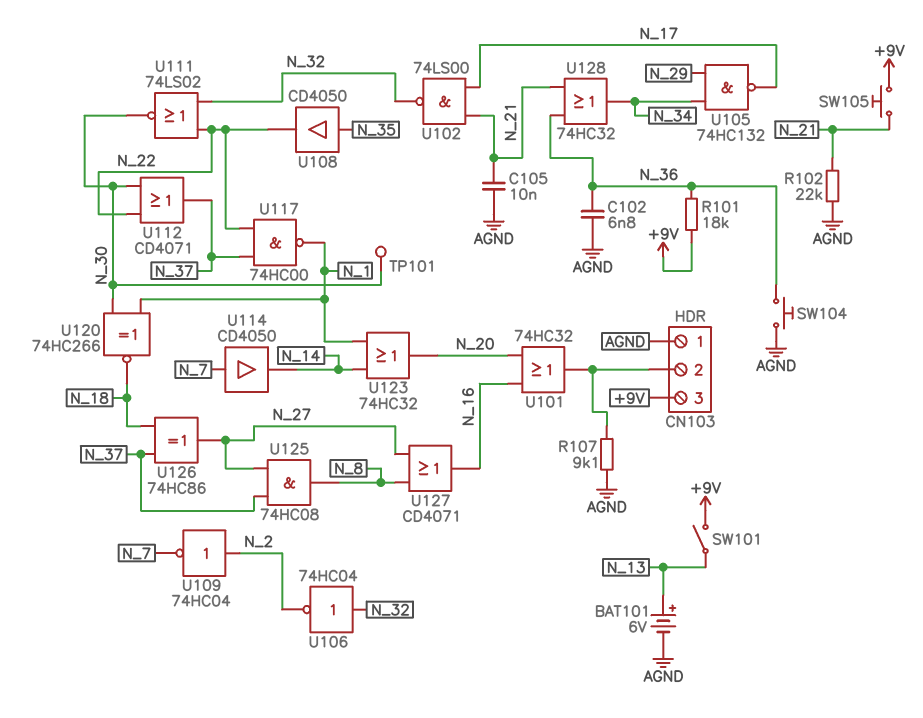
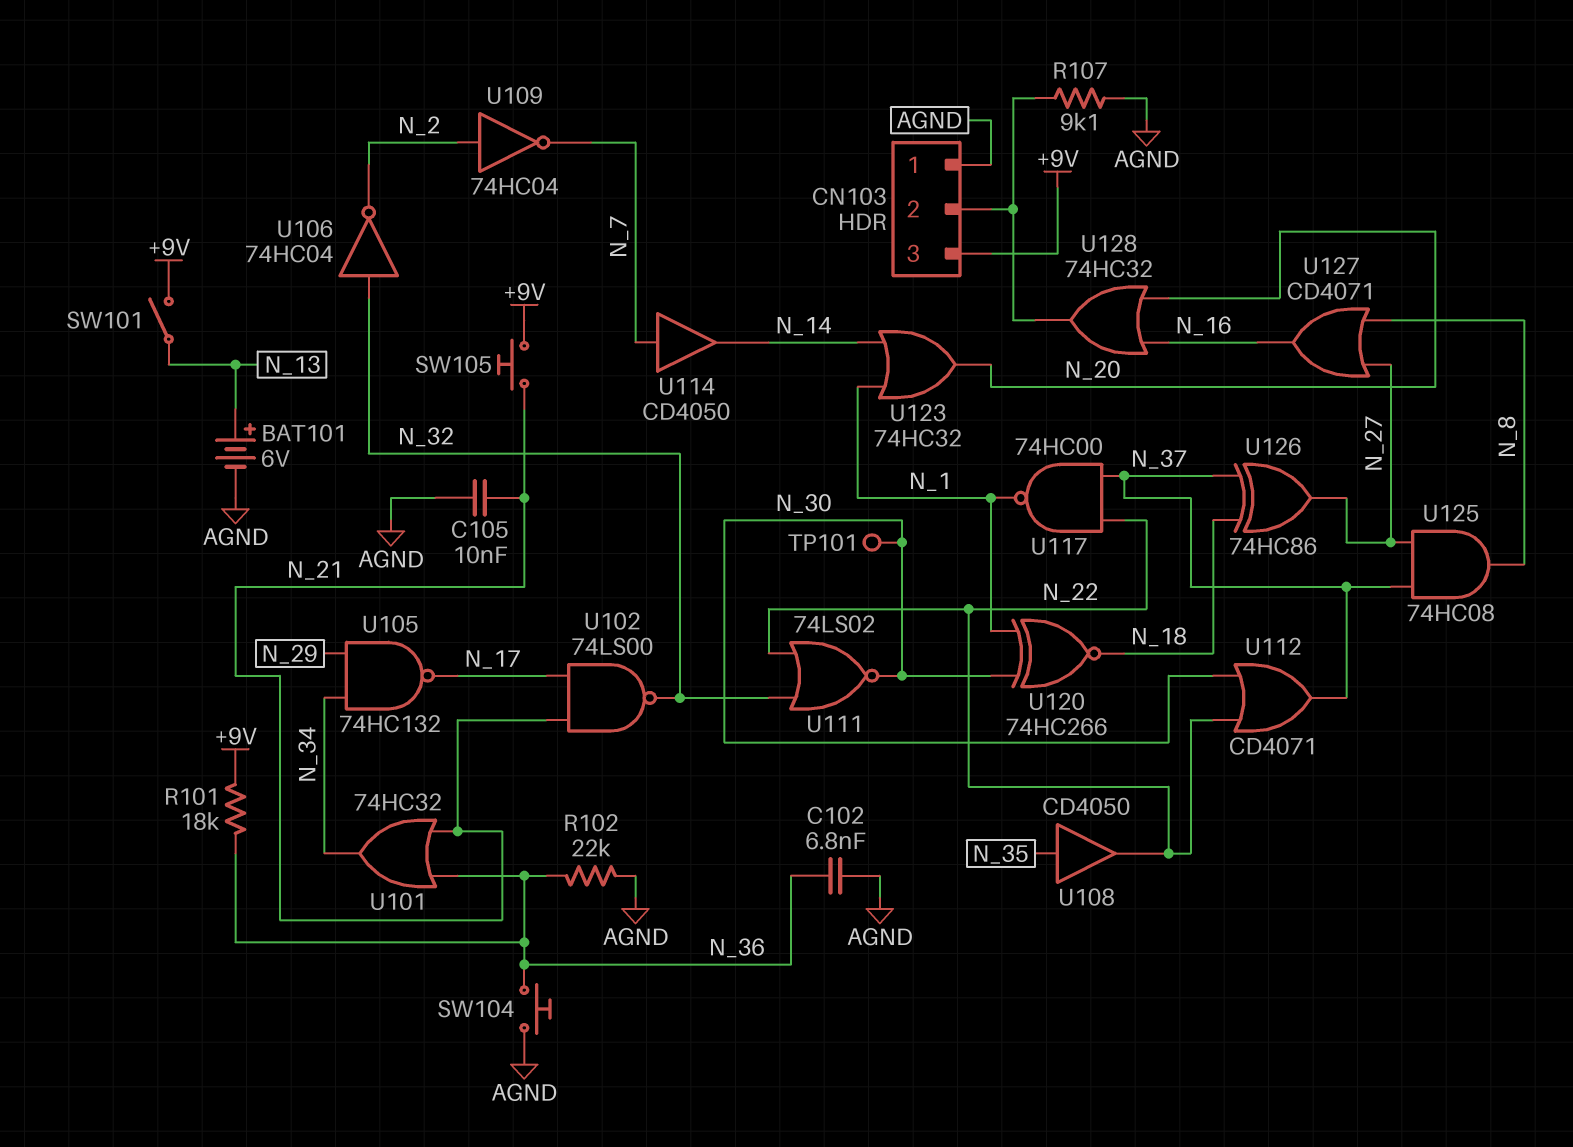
R102: 22k (AGND, N_21) -> 22k (AGND, N_36)
U101: OR 74HC32 (in N_16, in N_20, out CN103/2) -> OR 74HC32 (in N_21, in N_36, out N_34)
U128: OR 74HC32 (in N_21, in N_36, out N_34) -> OR 74HC32 (in N_16, in N_20, out CN103/2)

